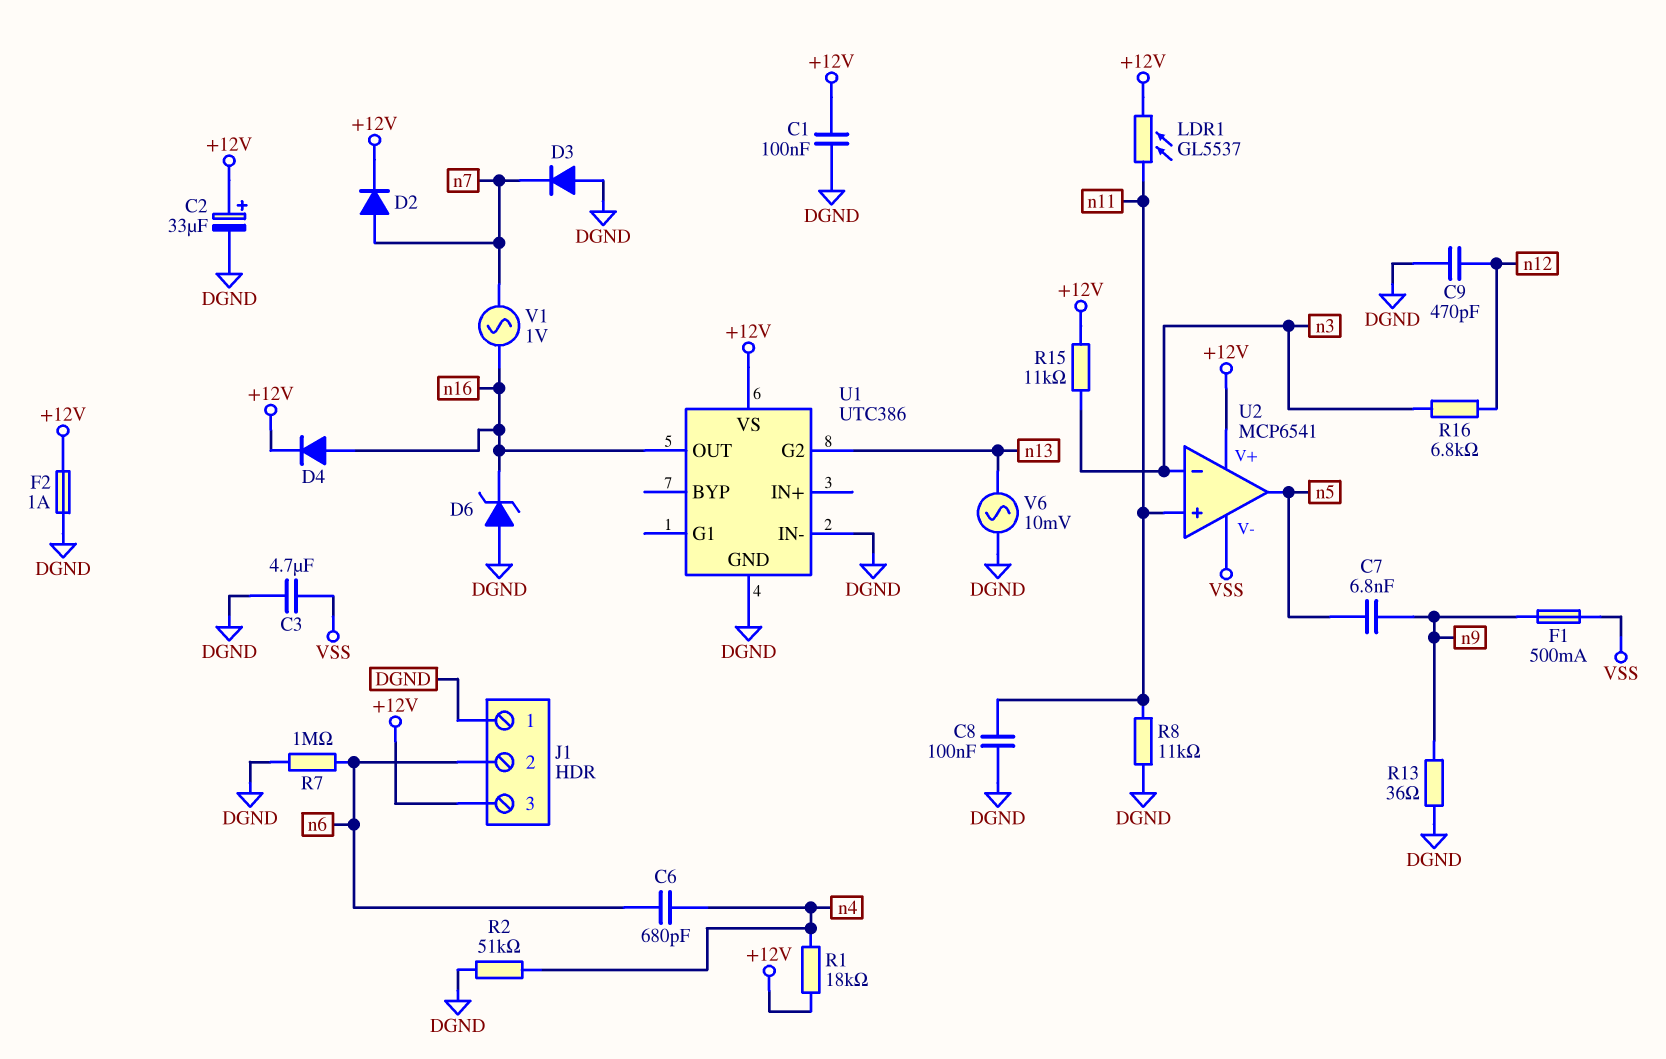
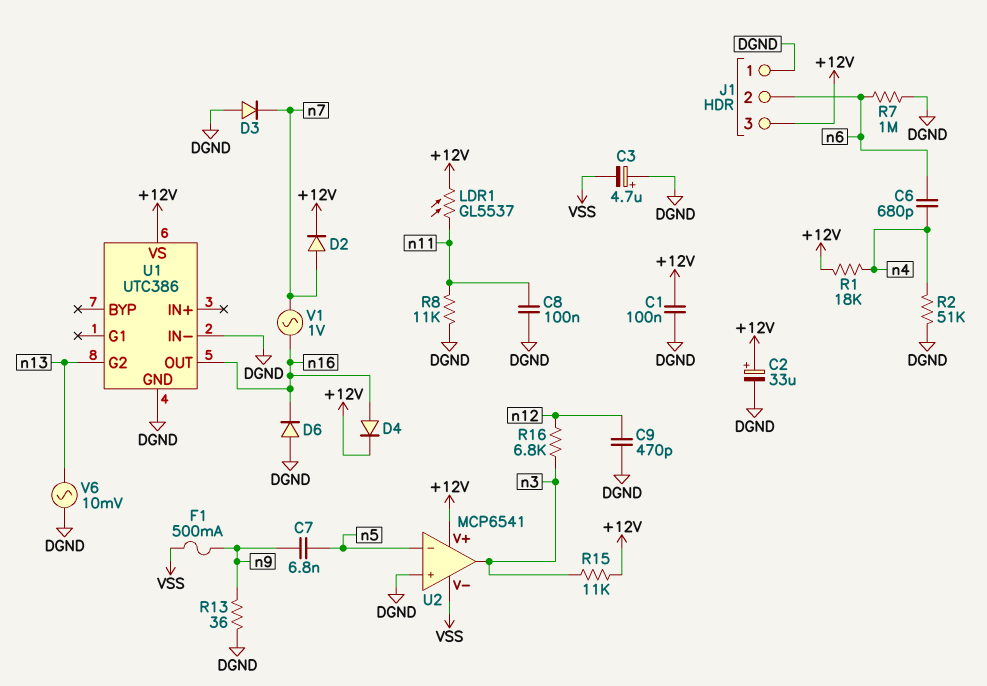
C3: 4.7uF (DGND, VSS) -> 4.7uF (plus DGND, minus VSS)
D6: zener (A DGND, K n16) -> diode (A DGND, K n16)
F2: 1A (+12V, DGND) -> none
U2 pin in+: n11 -> DGND
U2 pin in-: n3 -> n5
U2 pin out: n5 -> n3

